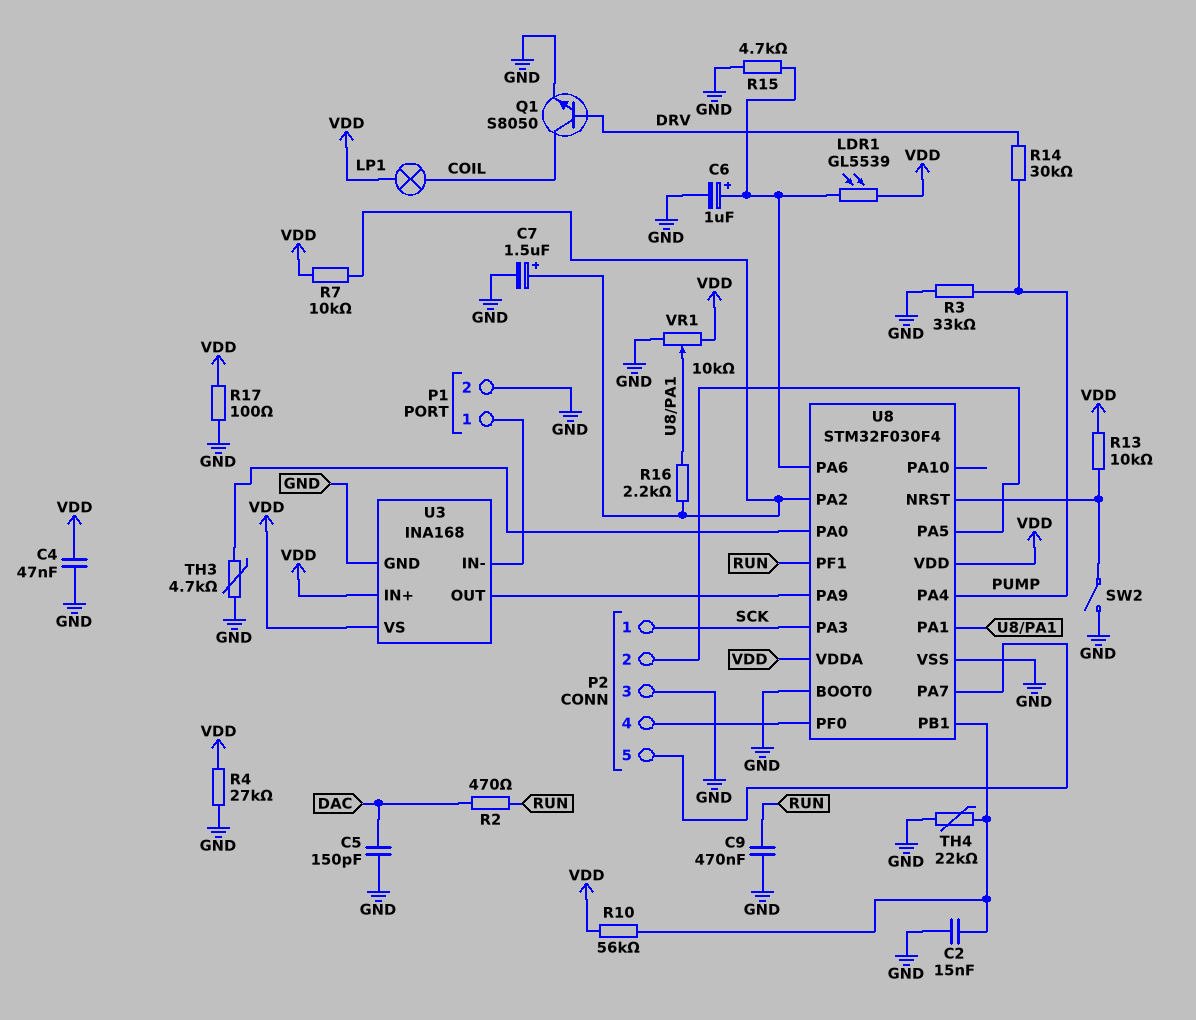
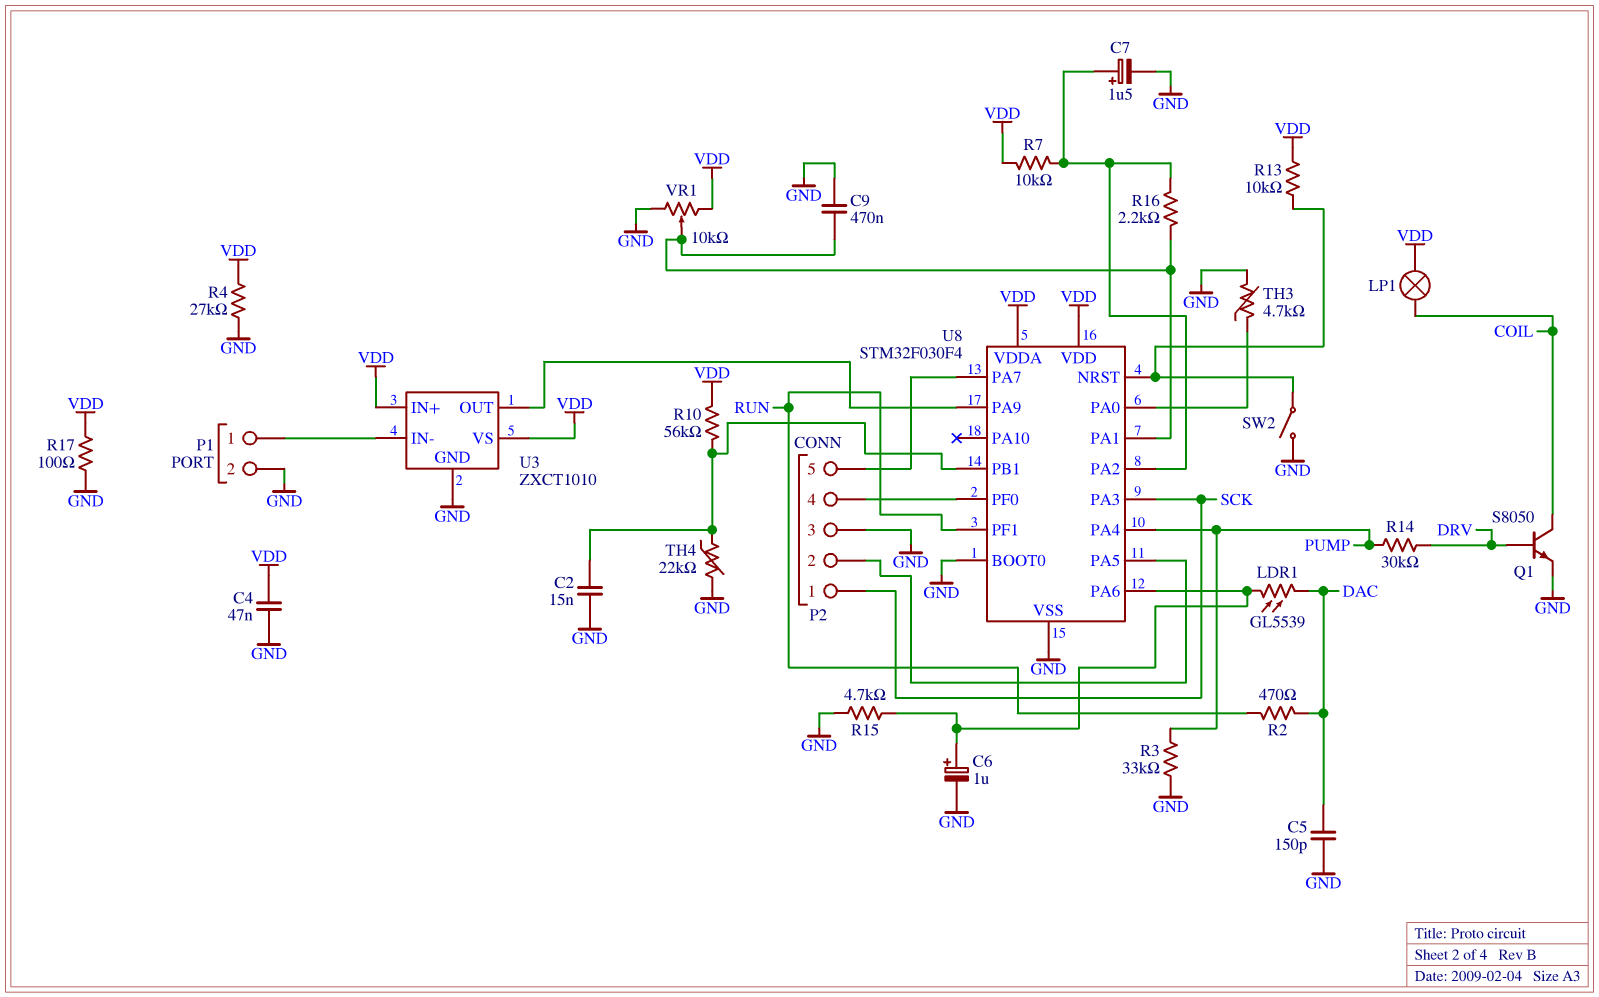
C9: 470nF (GND, RUN) -> 470nF (GND, U8/PA1)
LDR1: GL5539 (U8/PA6, VDD) -> GL5539 (DAC, U8/PA6)
U3: INA168 -> ZXCT1010

